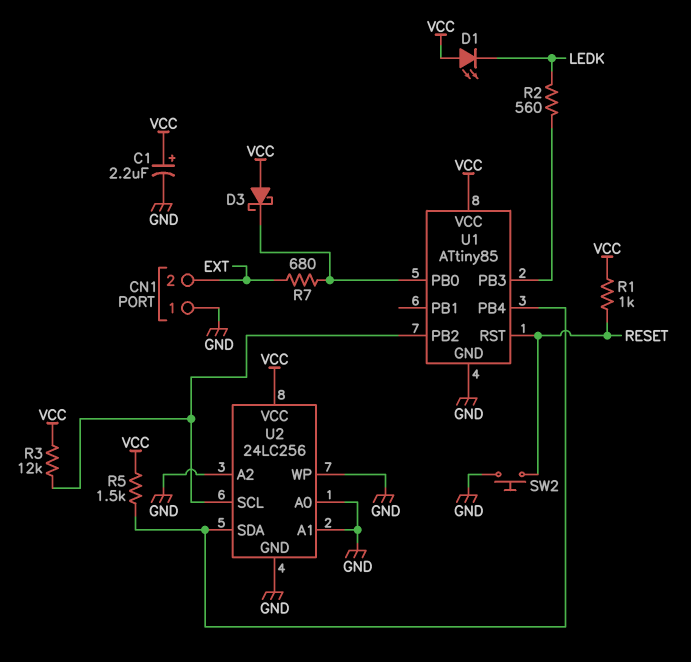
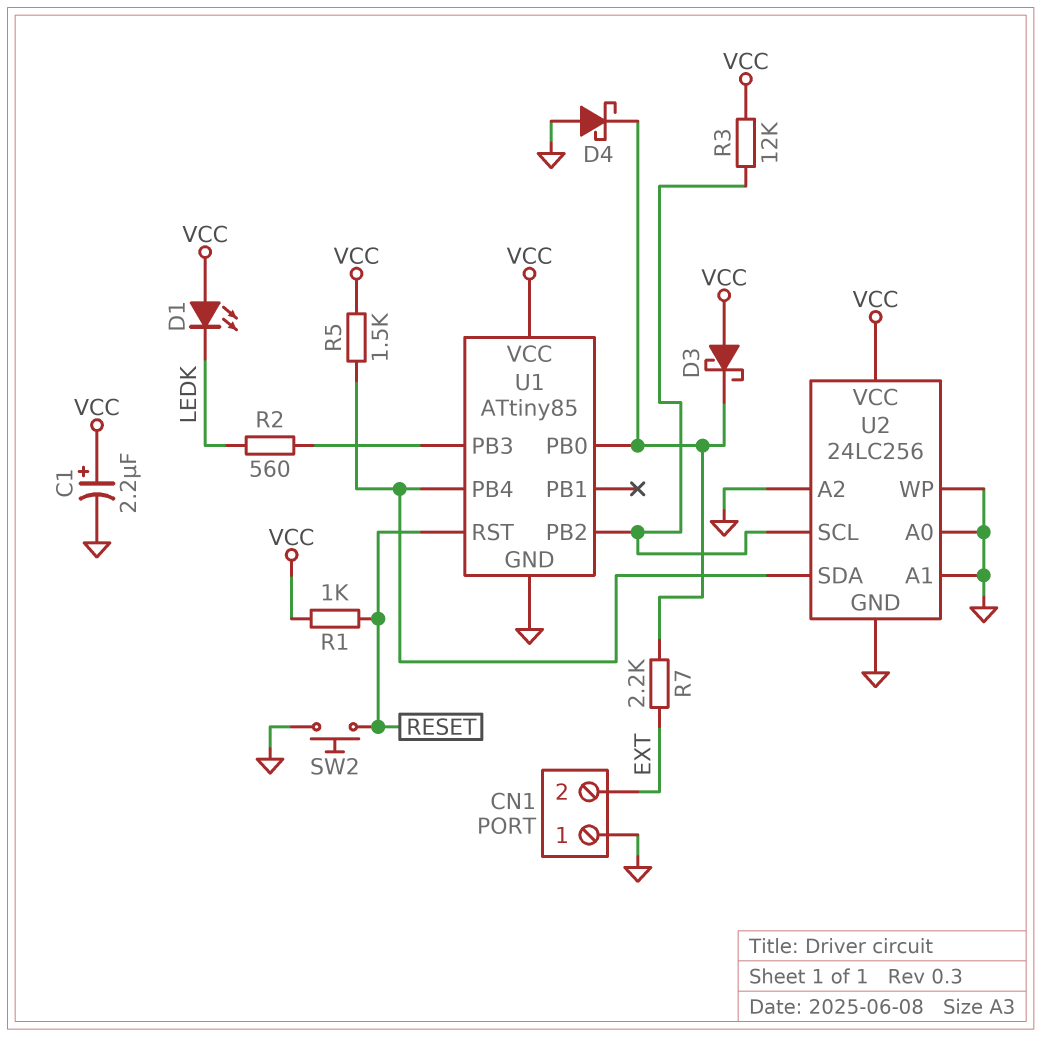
D4: none -> schottky (A GND, K U1/PB0)
R7: 680 (EXT, U1/PB0) -> 2.2k (EXT, U1/PB0)

